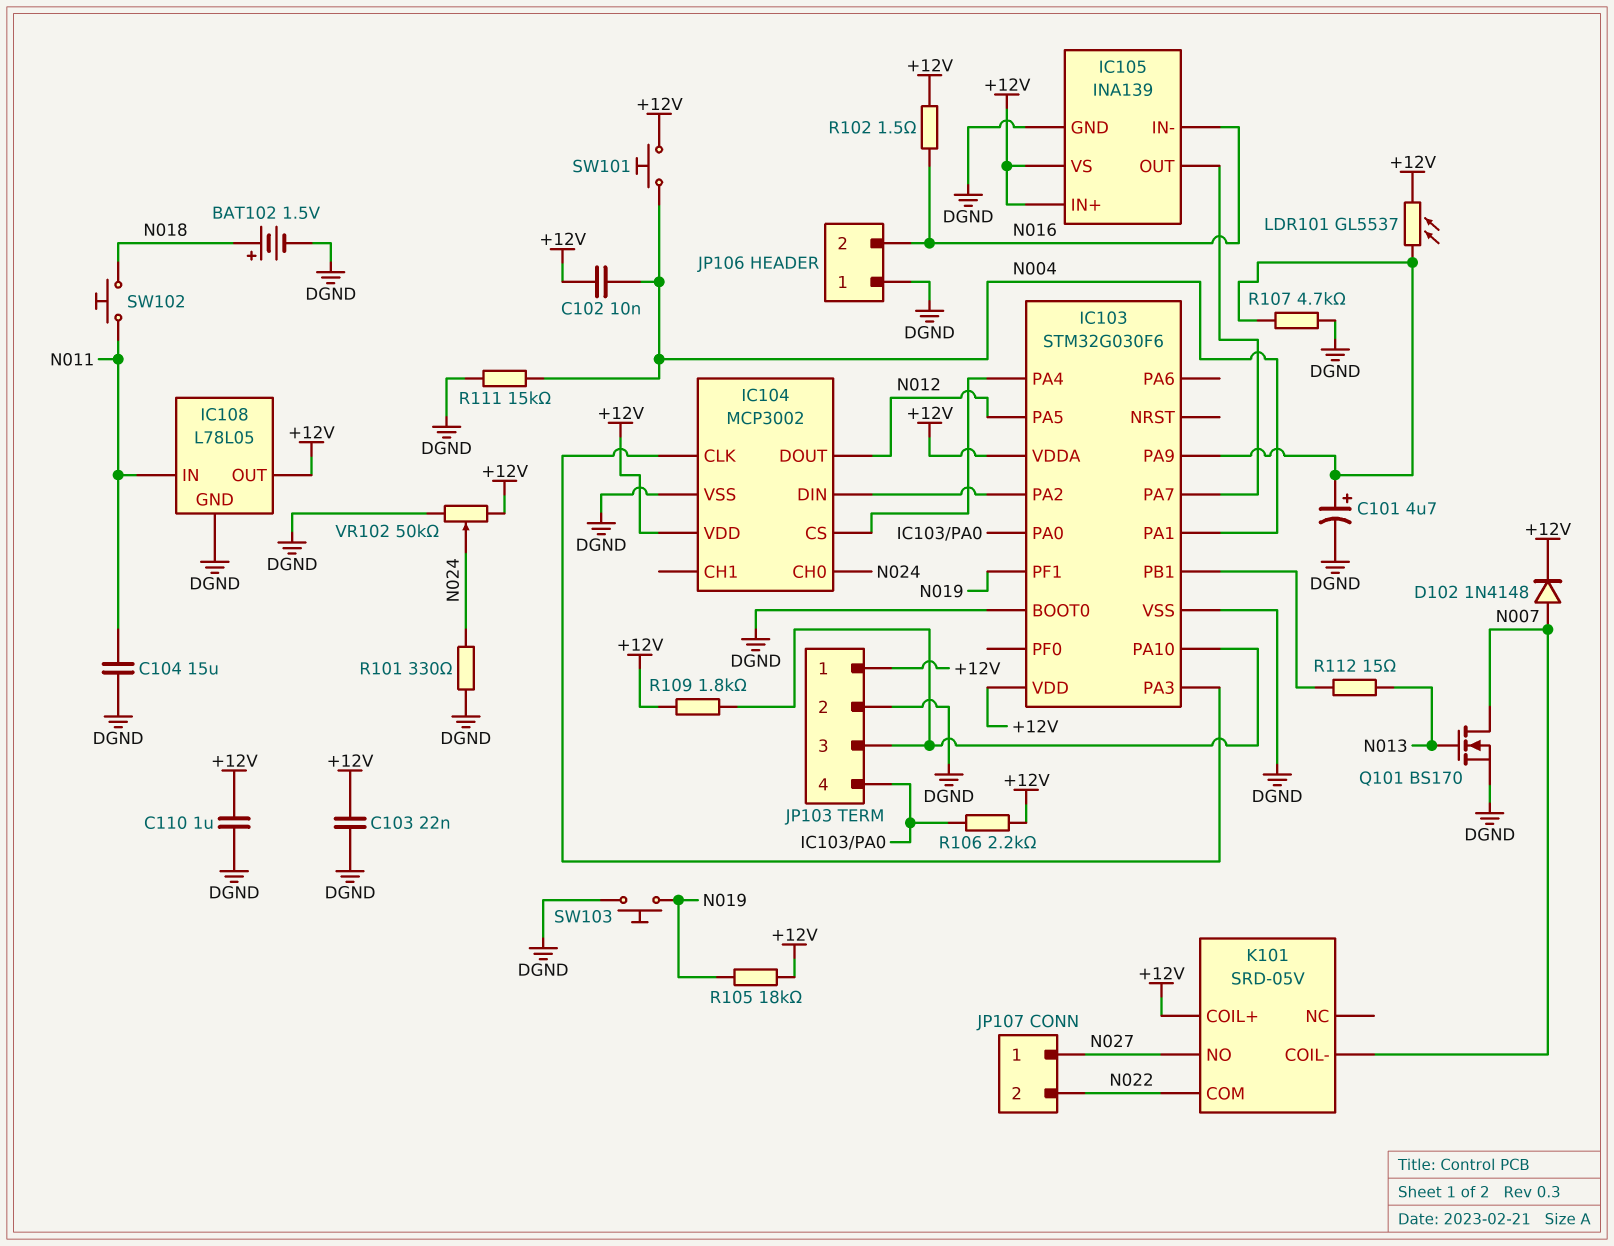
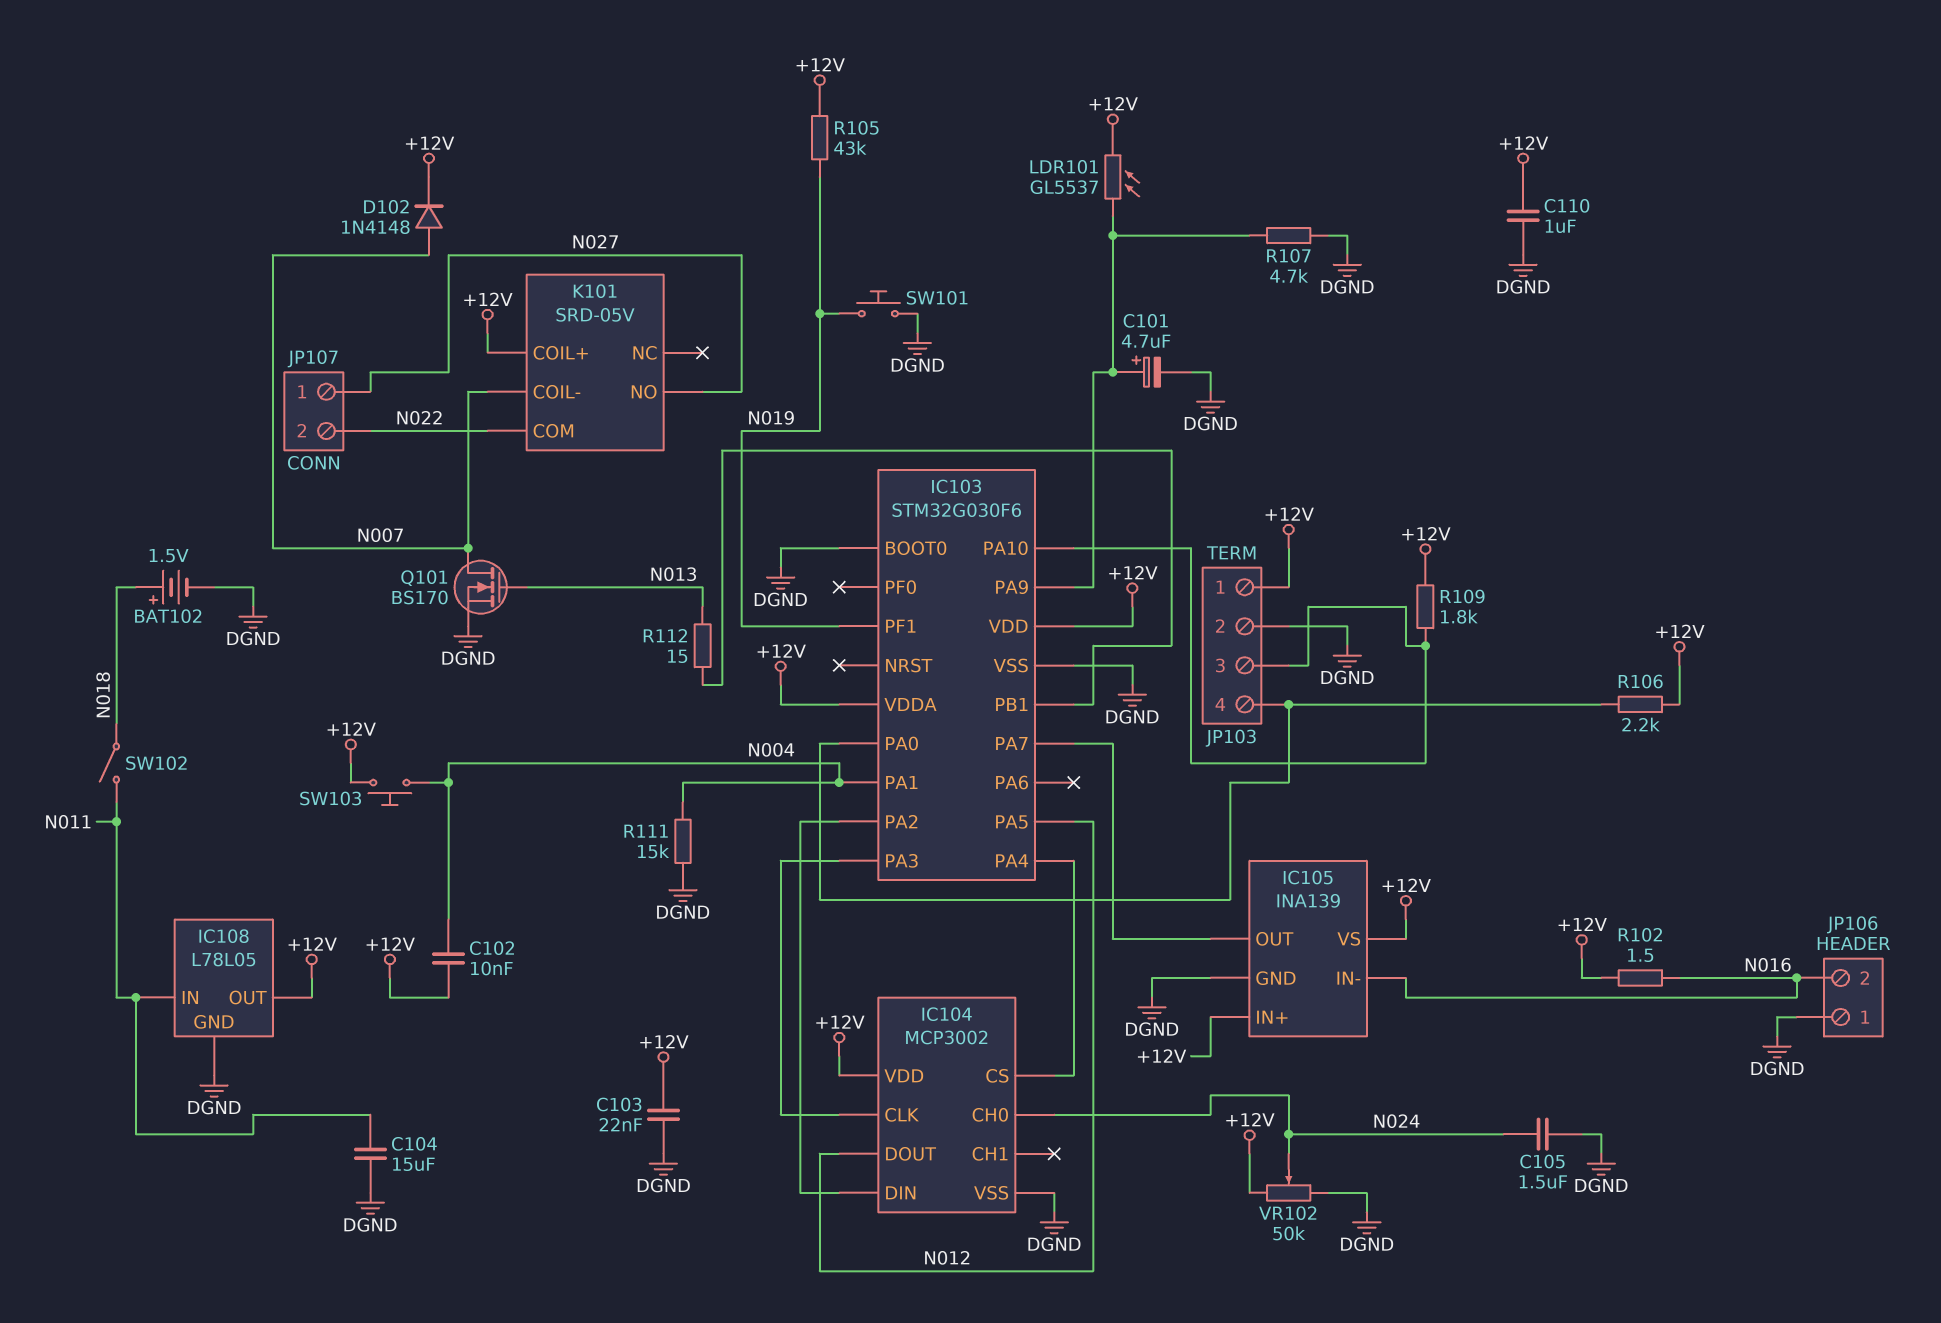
C105: none -> 1.5uF (DGND, N024)
R101: 330 (DGND, N024) -> none
R105: 18k (+12V, N019) -> 43k (+12V, N019)
SW101: button (+12V, N004) -> button (DGND, N019)
SW102: button (N011, N018) -> switch (N011, N018)
SW103: button (DGND, N019) -> button (+12V, N004)

